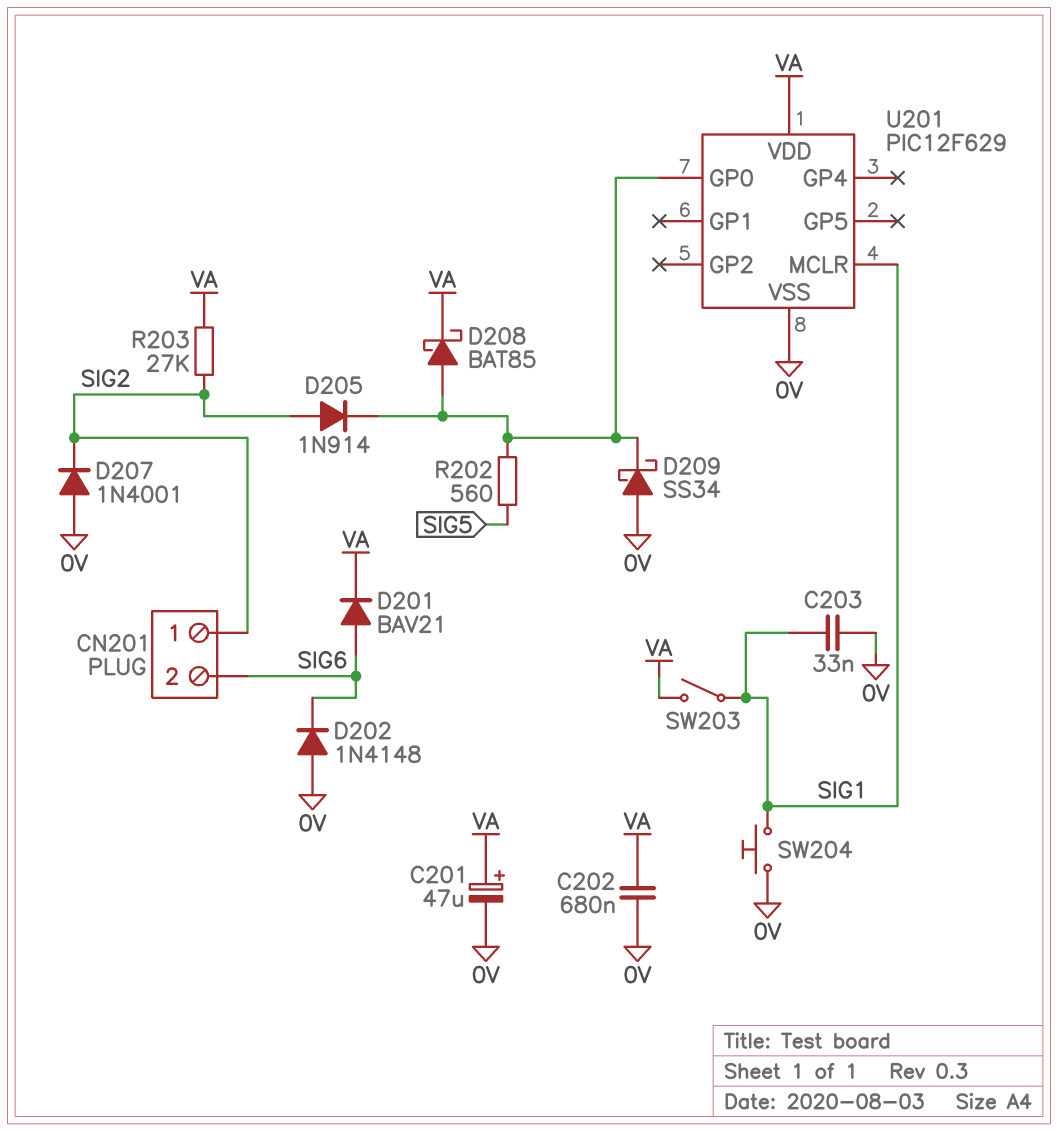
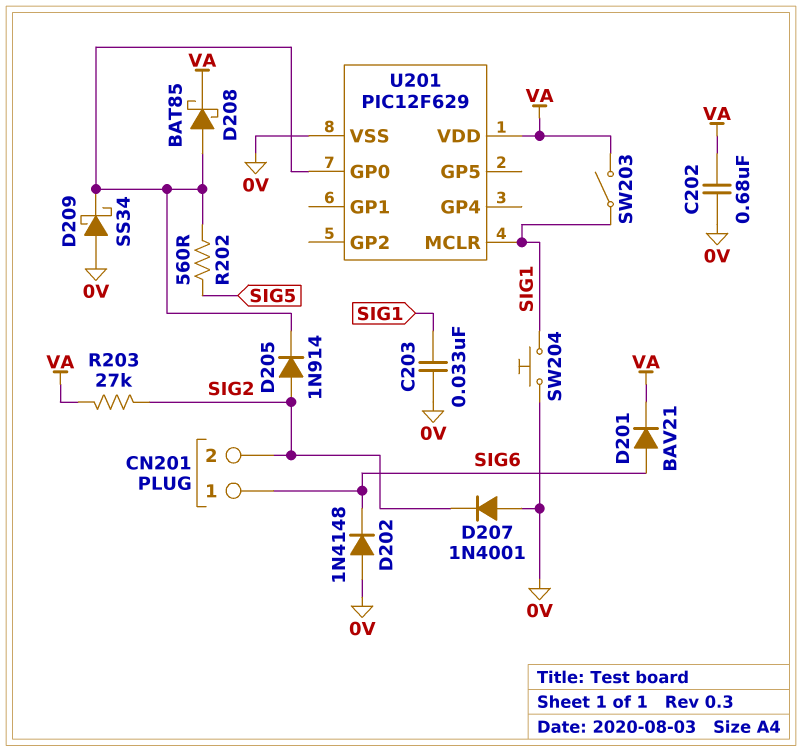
C201: 47uF (plus VA, minus 0V) -> none
CN201 pin 1: SIG2 -> SIG6
CN201 pin 2: SIG6 -> SIG2

